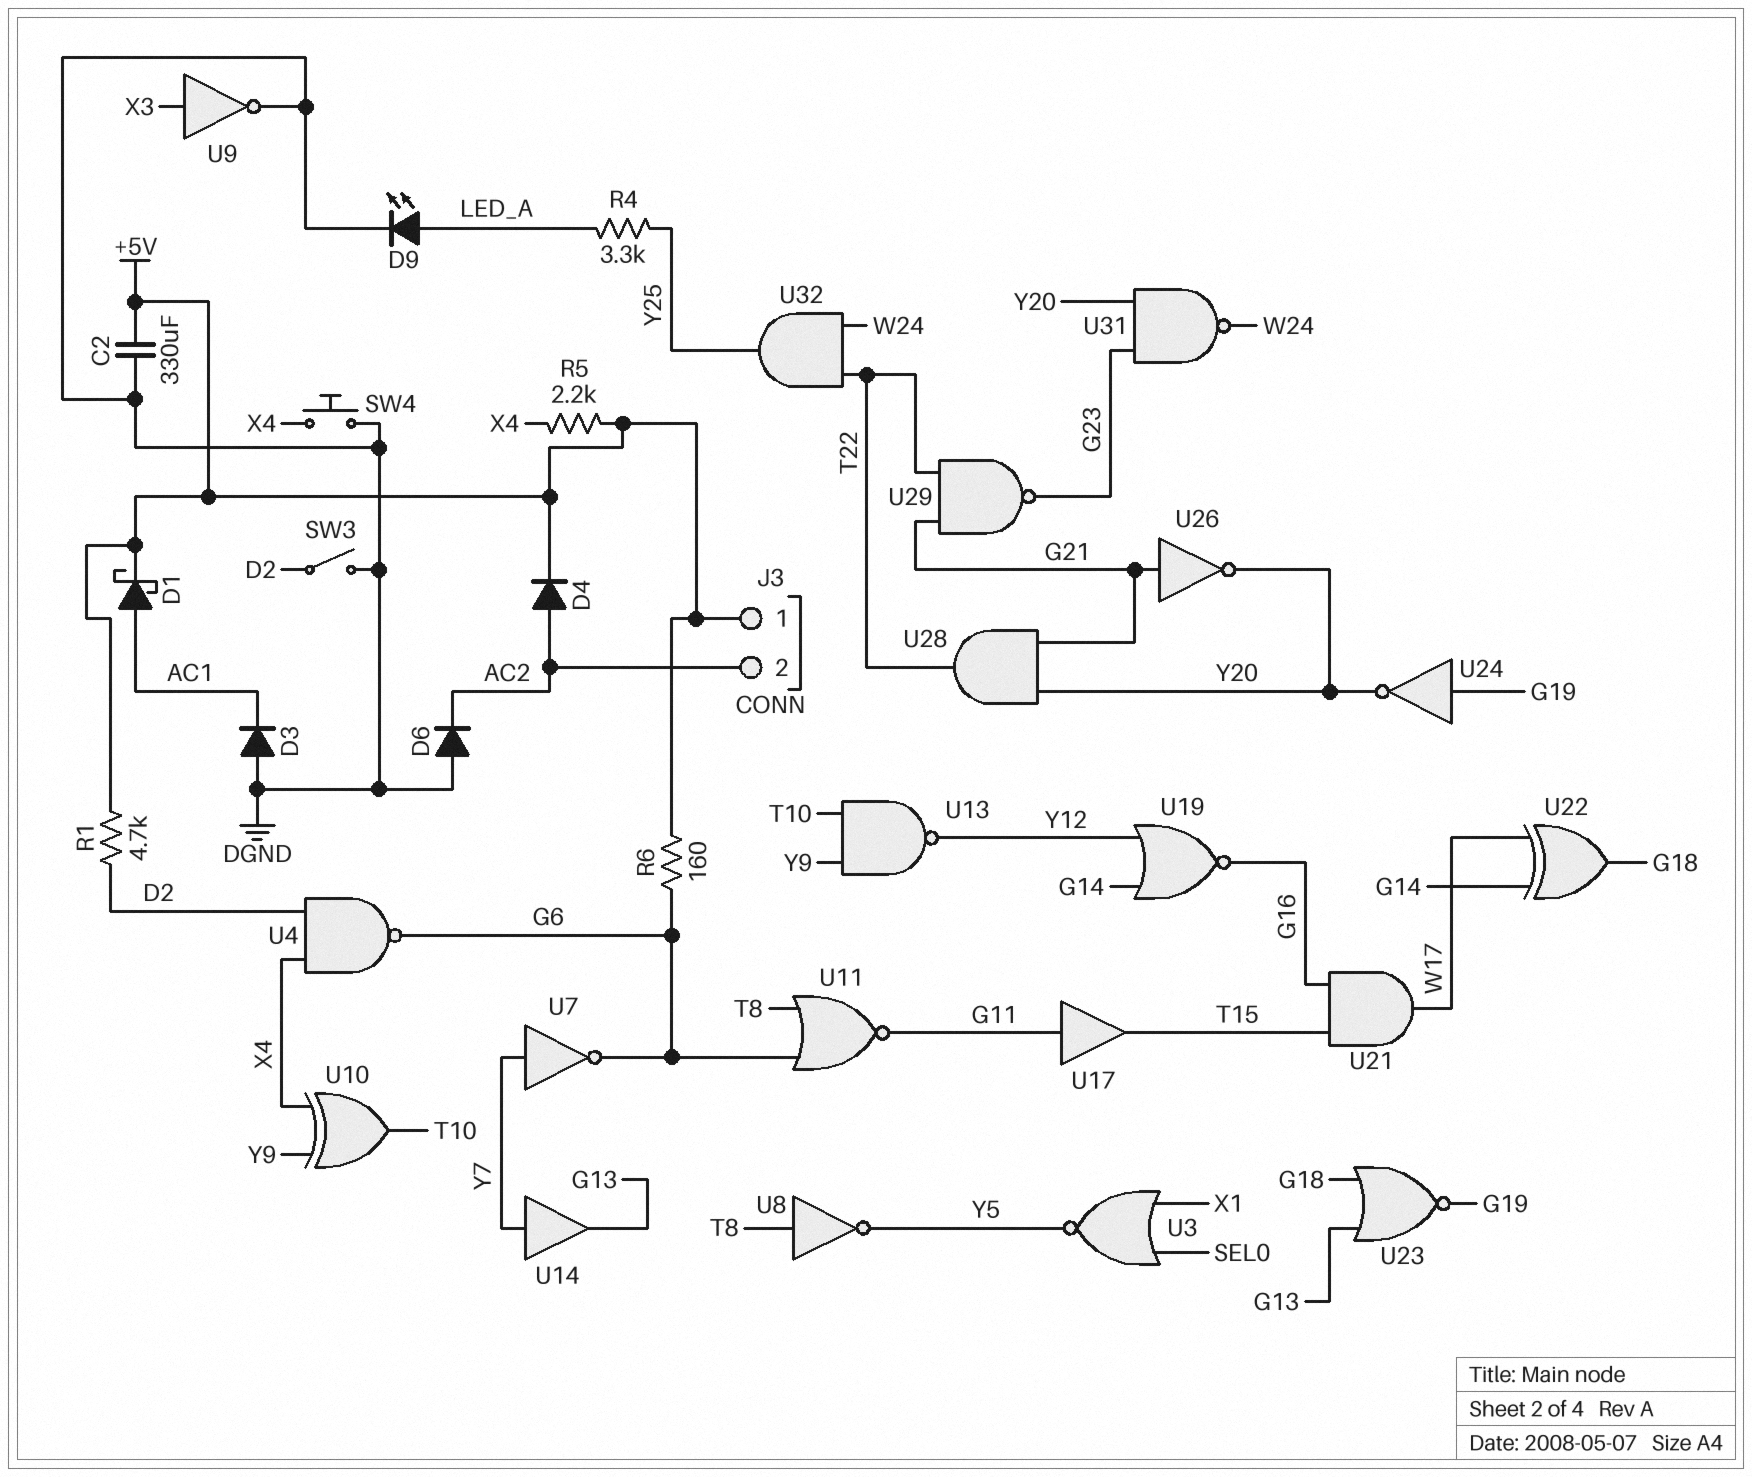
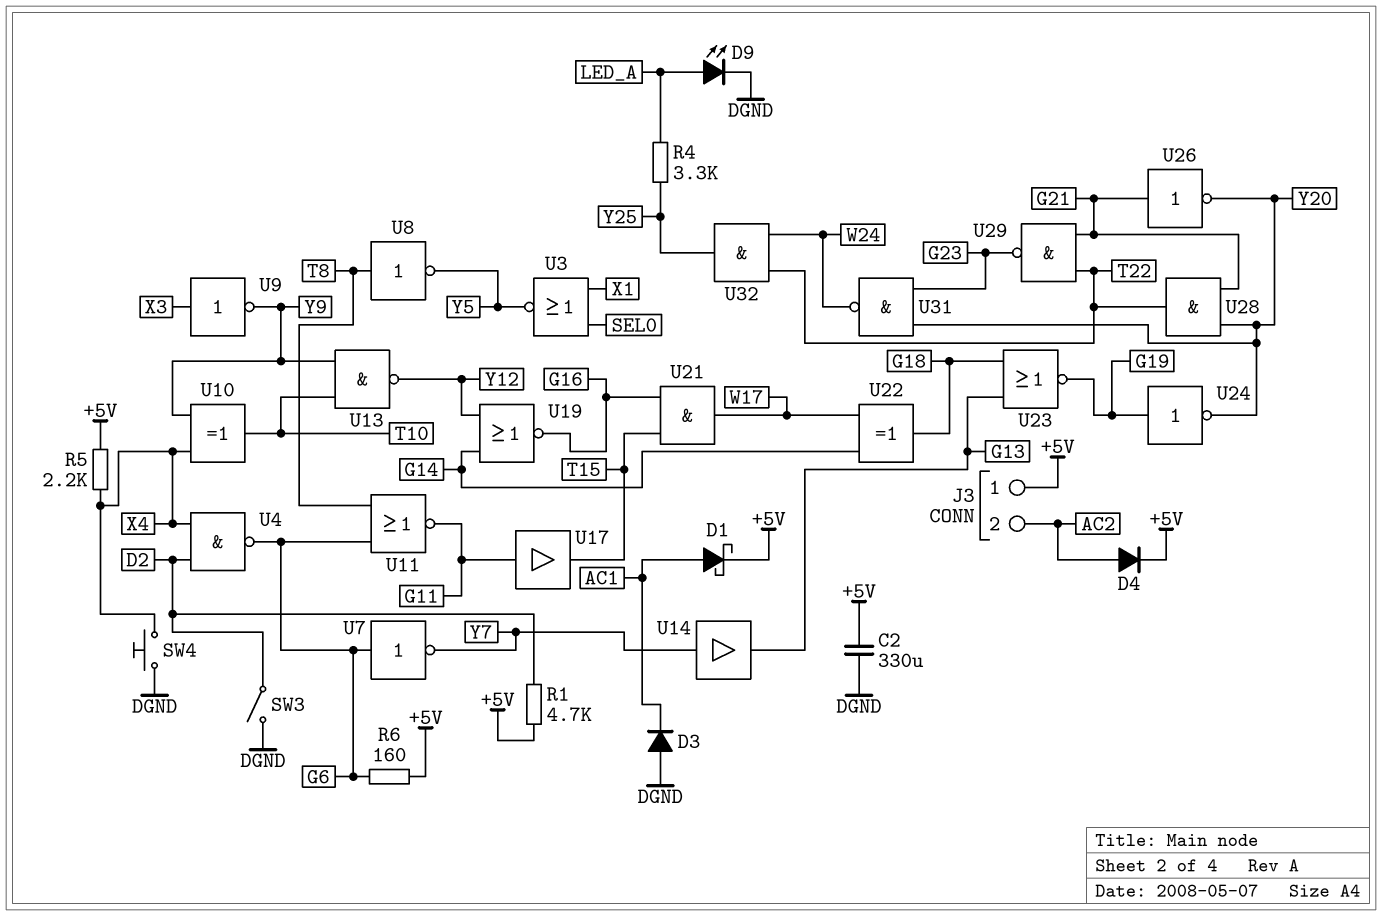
D6: diode (A DGND, K AC2) -> none
U7: NOT (in Y7, out G6) -> NOT (in G6, out Y7)
U9: NOT (in X3, out DGND) -> NOT (in X3, out Y9)

